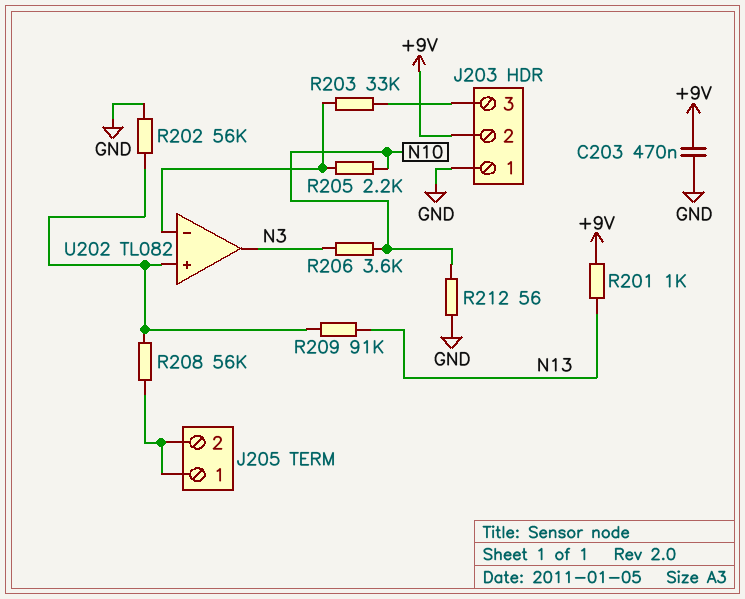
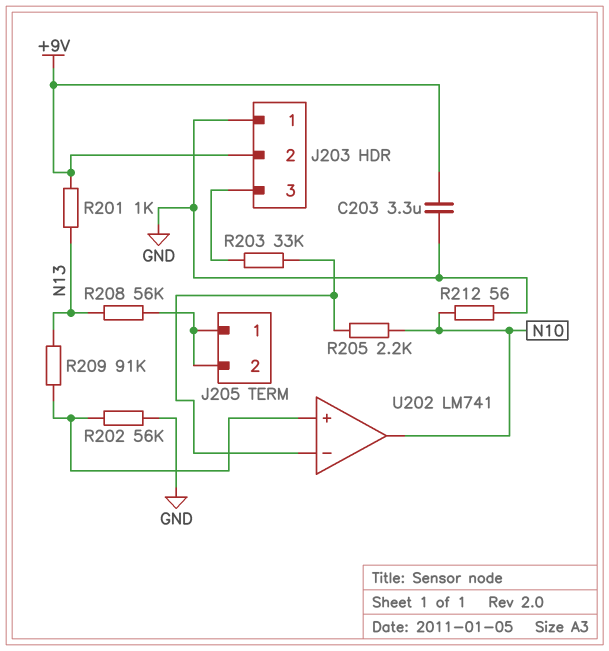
C203: 470nF (+9V, GND) -> 3.3uF (+9V, GND)
R206: 3.6k (N3, N10) -> none
R208: 56k (J205/1, U202/in+) -> 56k (J205/1, N13)
U202: TL082 -> LM741
U202 pin out: N3 -> N10

